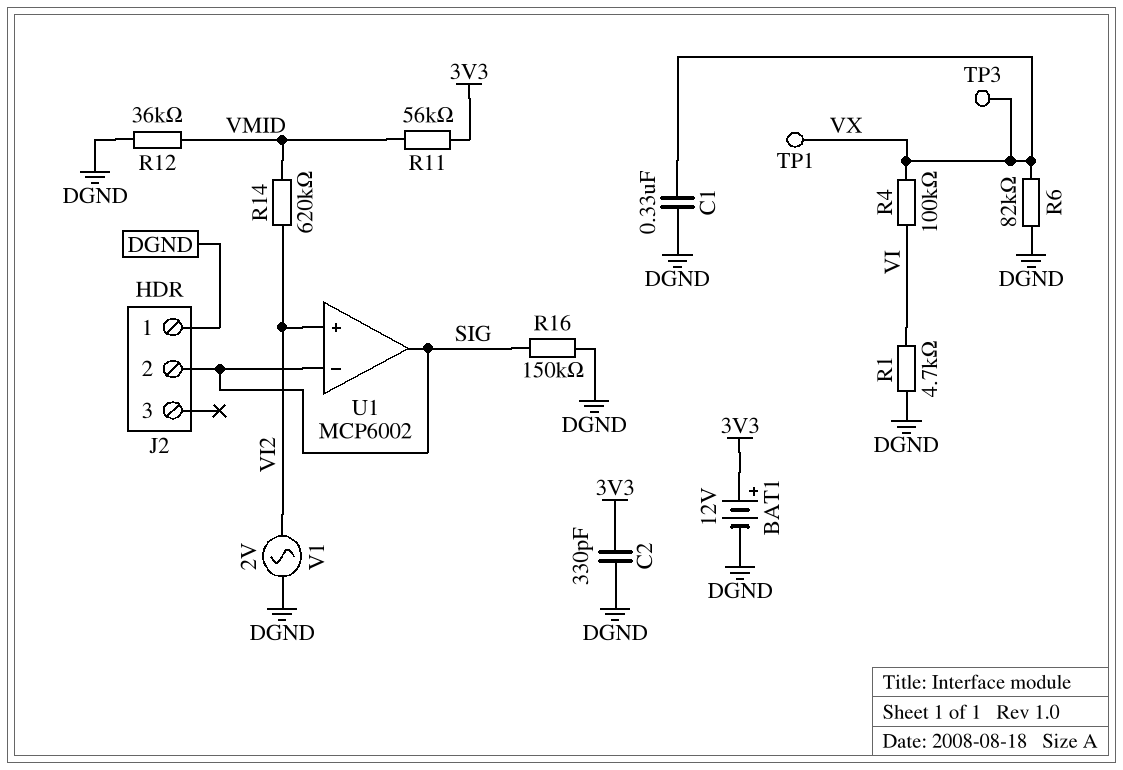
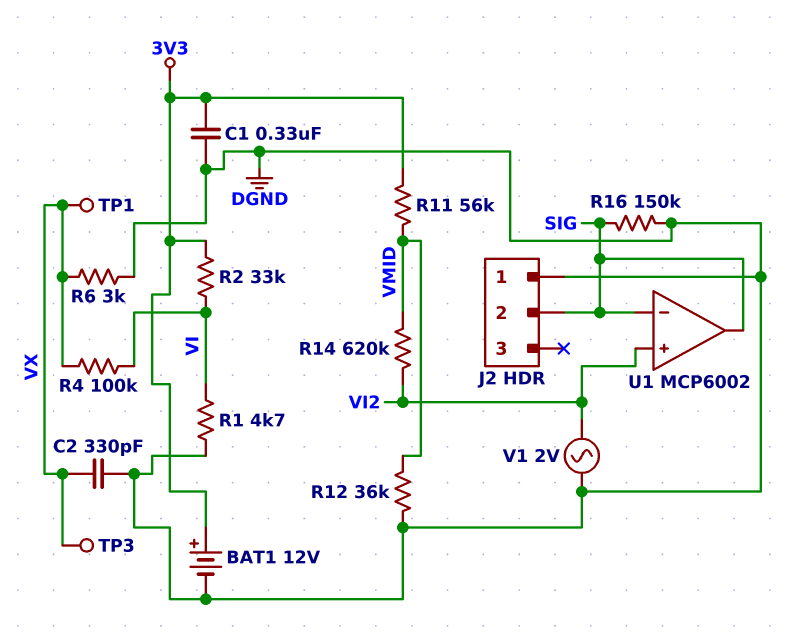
C1: 330nF (DGND, VX) -> 330nF (3V3, DGND)
C2: 330pF (3V3, DGND) -> 330pF (DGND, VX)
R2: none -> 33k (3V3, VI)
R6: 82k (DGND, VX) -> 3k (DGND, VX)

